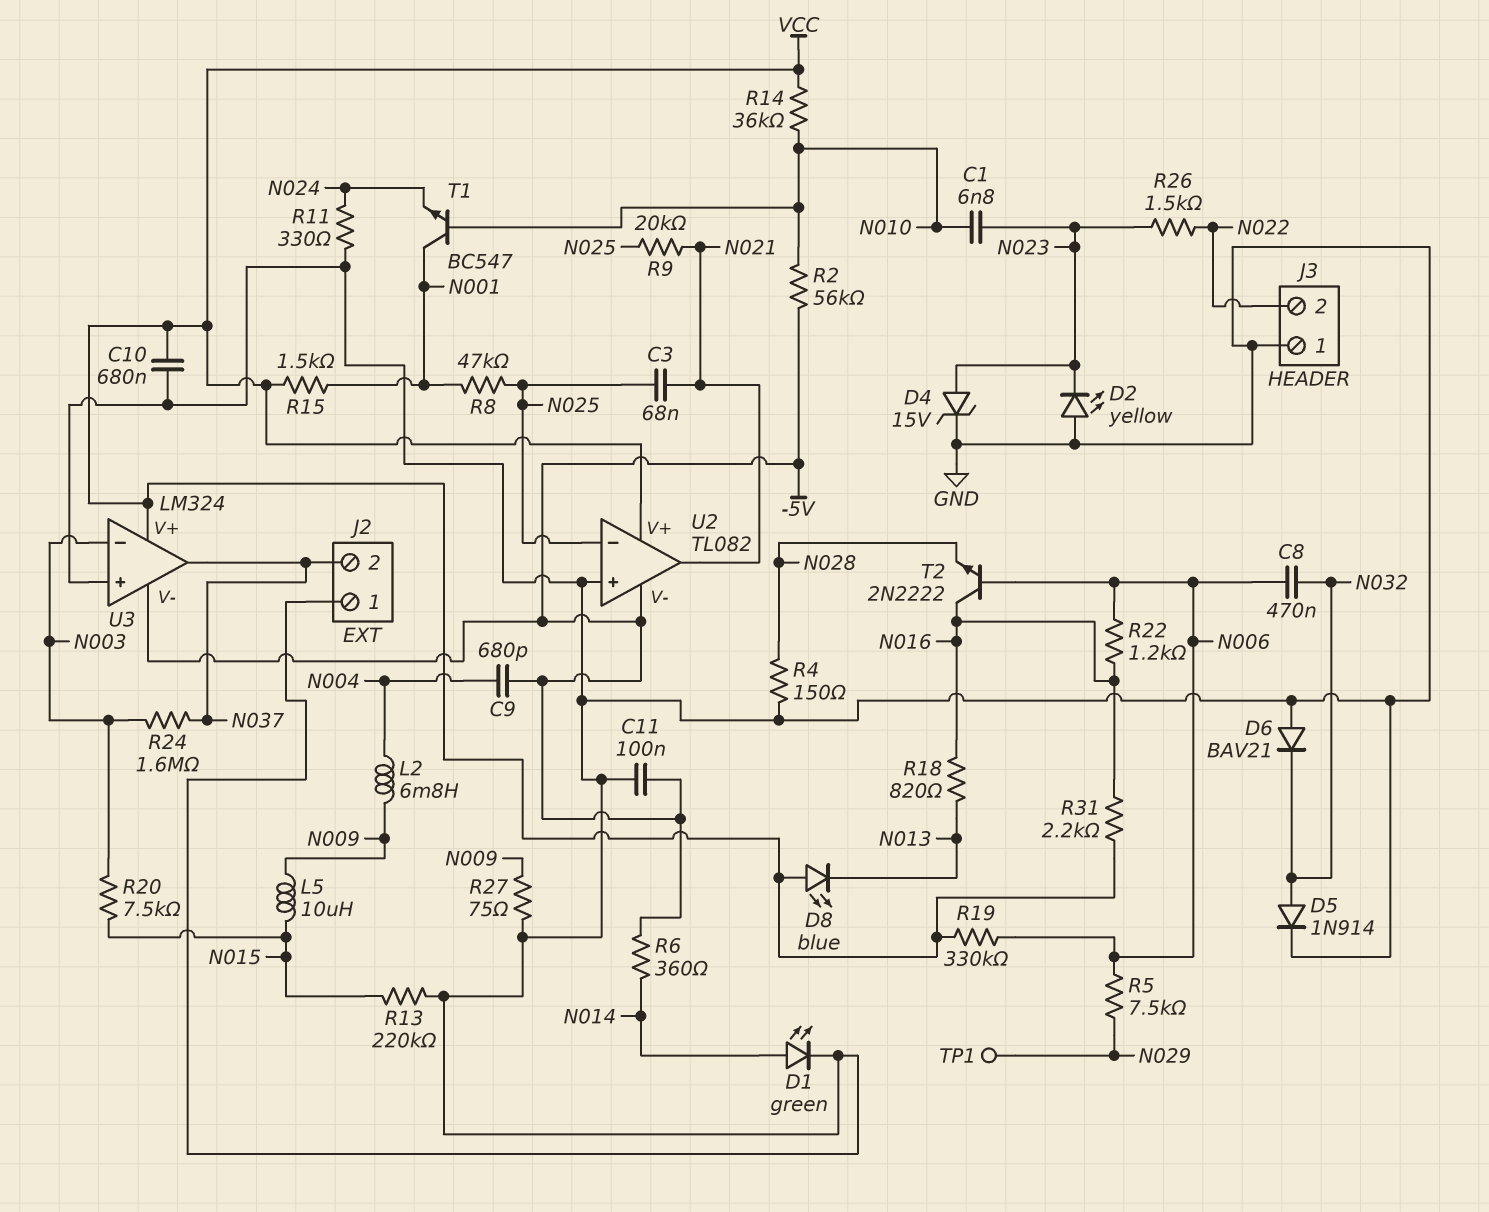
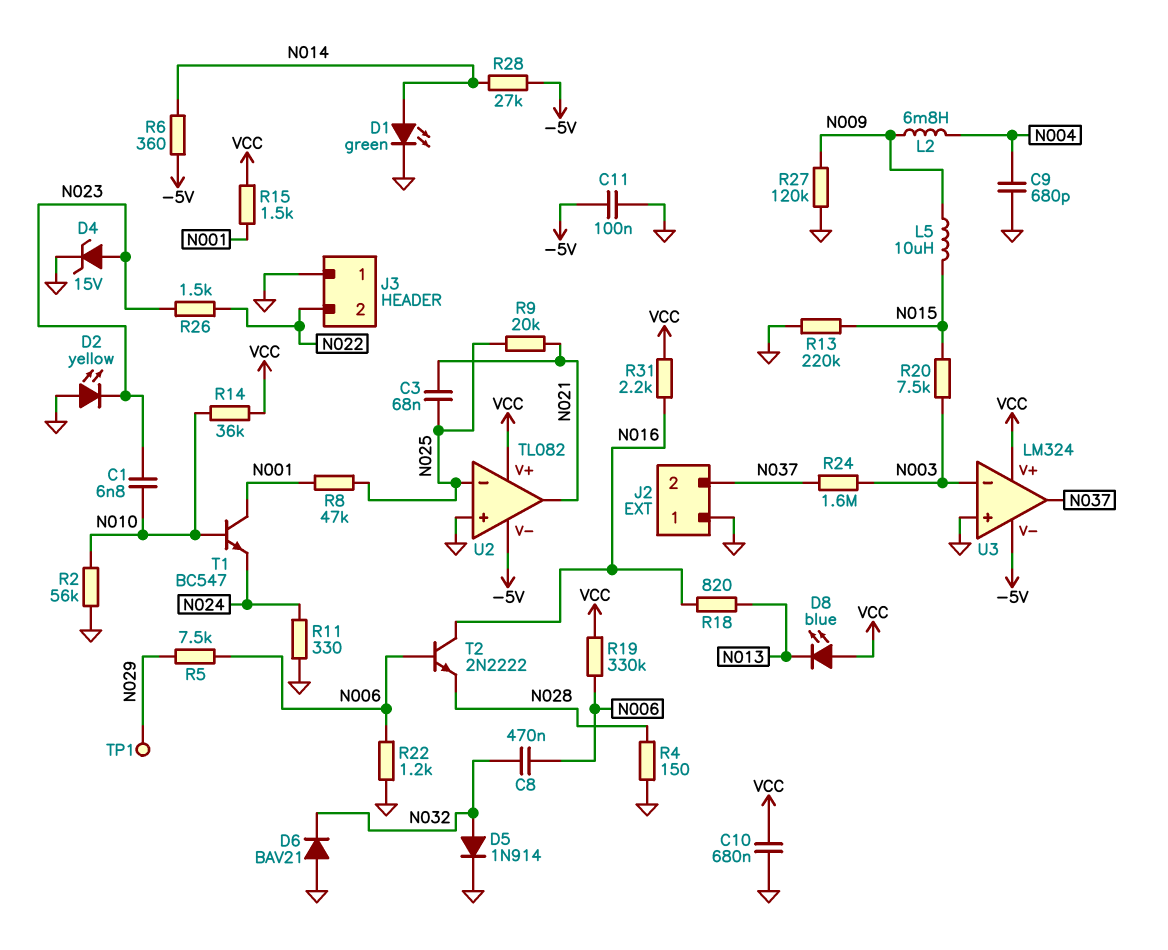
C9: 680pF (-5V, N004) -> 680pF (GND, N004)
R2: 56k (-5V, N010) -> 56k (GND, N010)
R22: 1.2k (N006, N016) -> 1.2k (GND, N006)
R27: 75 (GND, N009) -> 120k (GND, N009)
R28: none -> 27k (-5V, N014)

